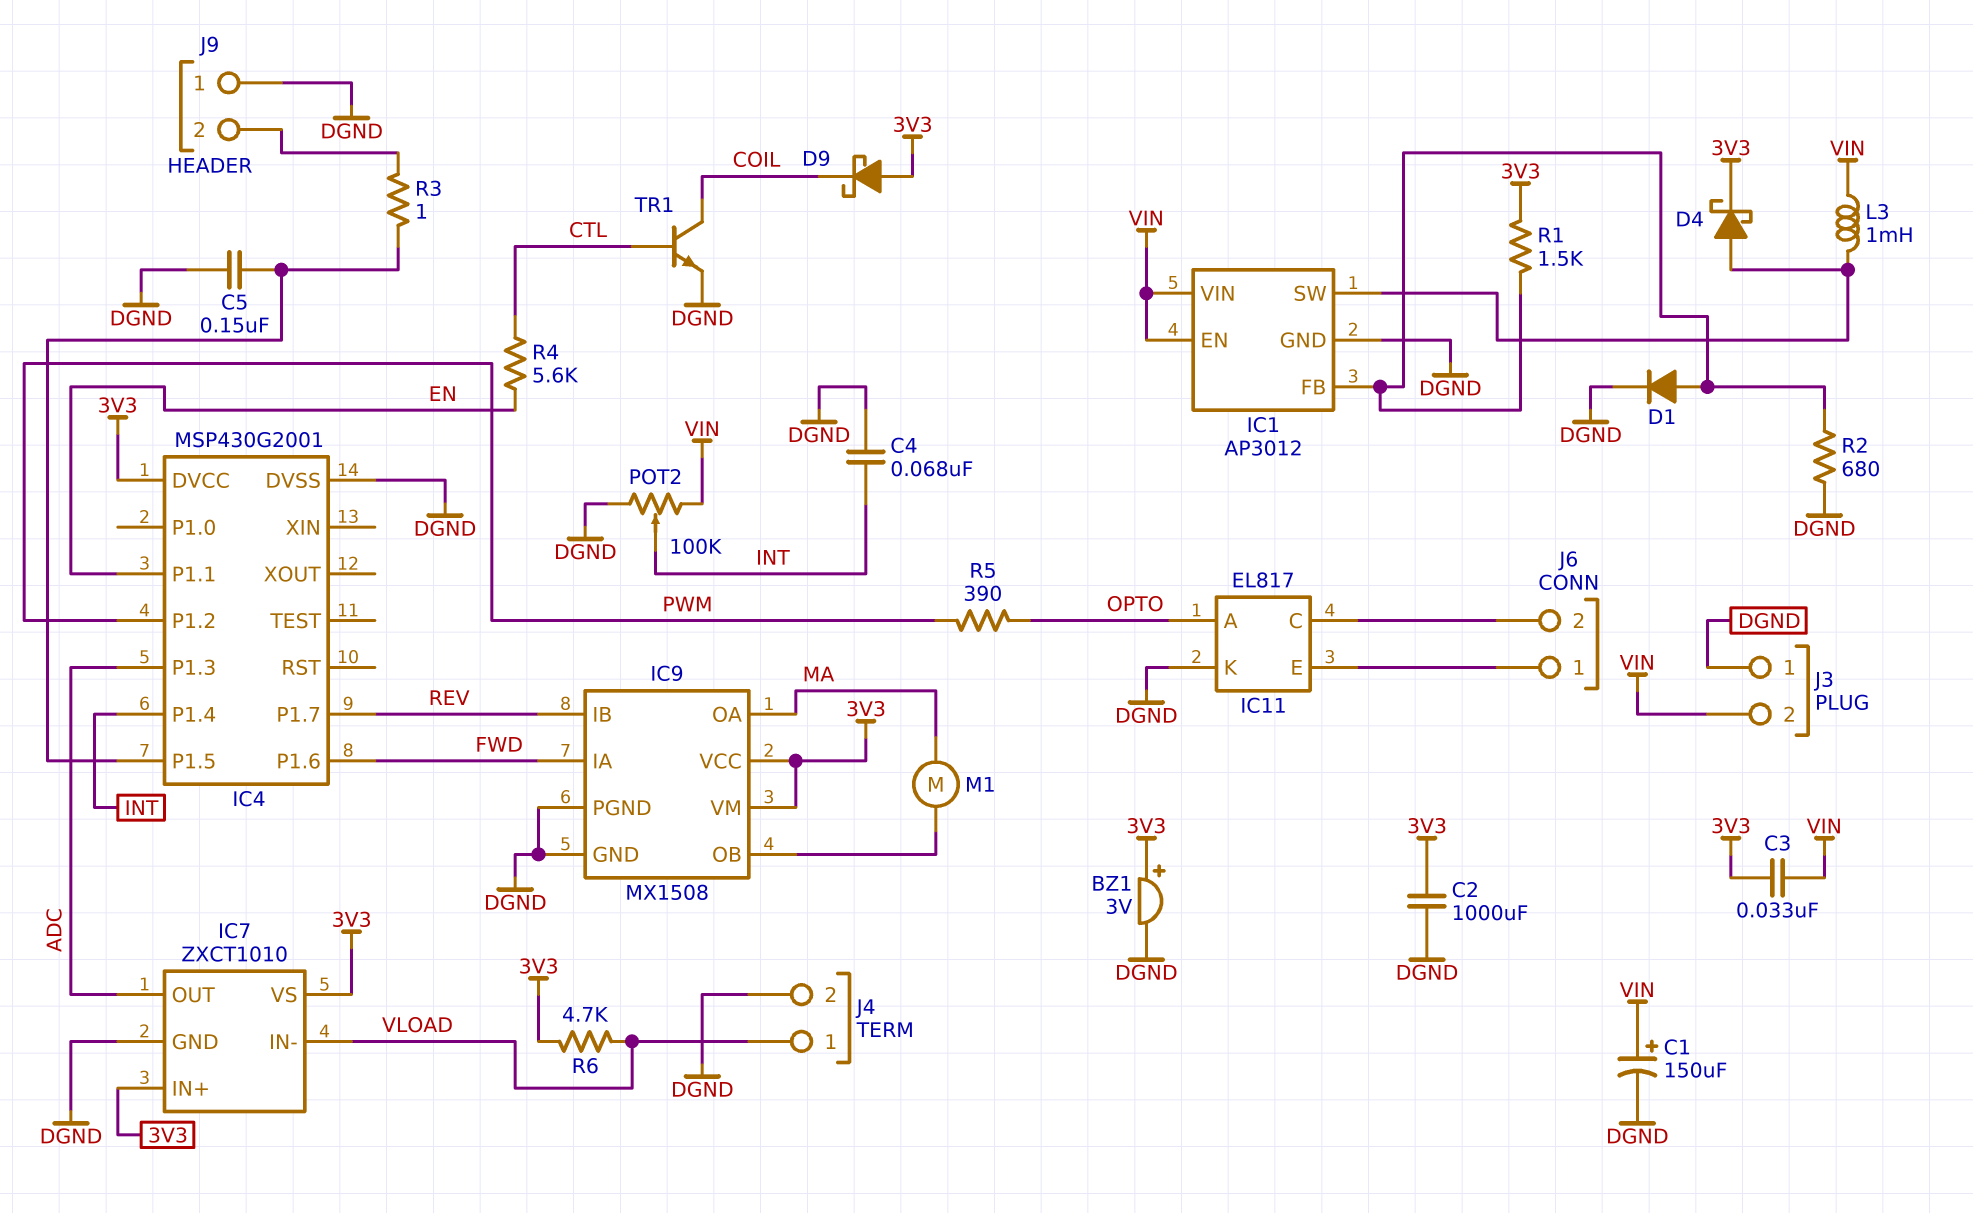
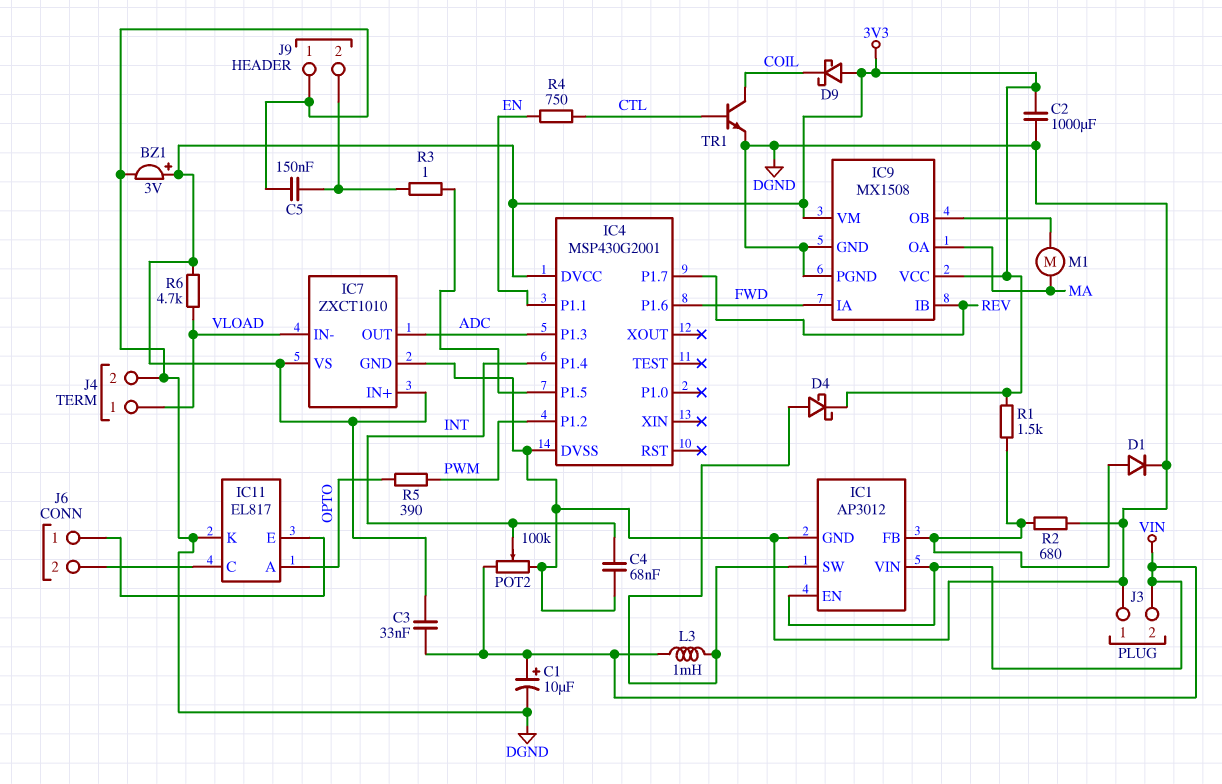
C1: 150uF (plus VIN, minus DGND) -> 10uF (plus VIN, minus DGND)
C5: 150nF (DGND, IC4/P1.5) -> 150nF (DGND, J9/2)
R4: 5.6k (CTL, EN) -> 750 (CTL, EN)

